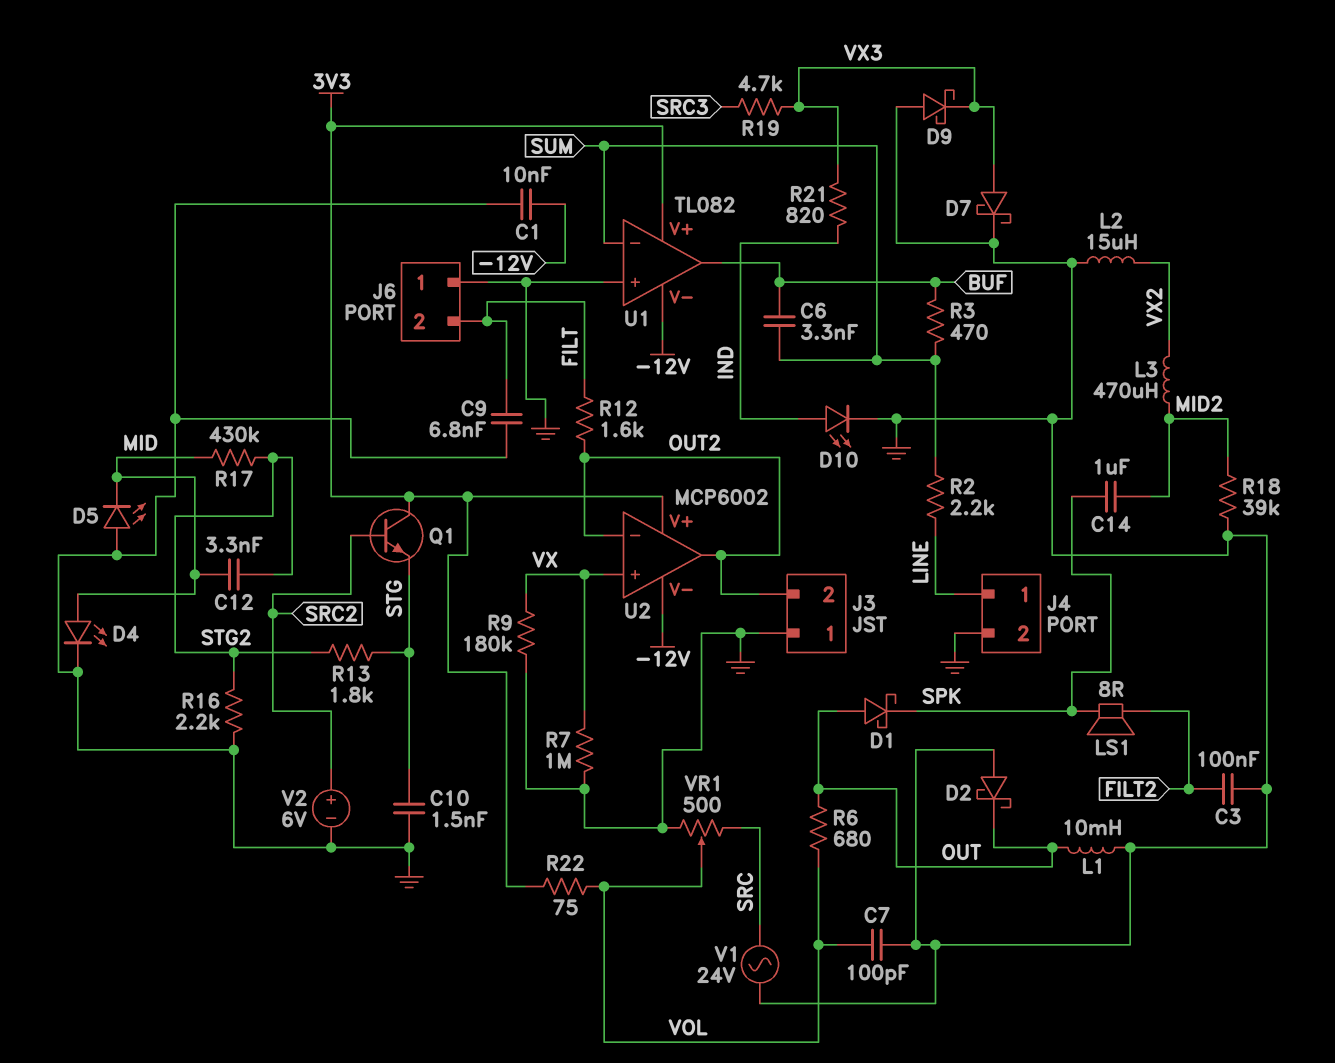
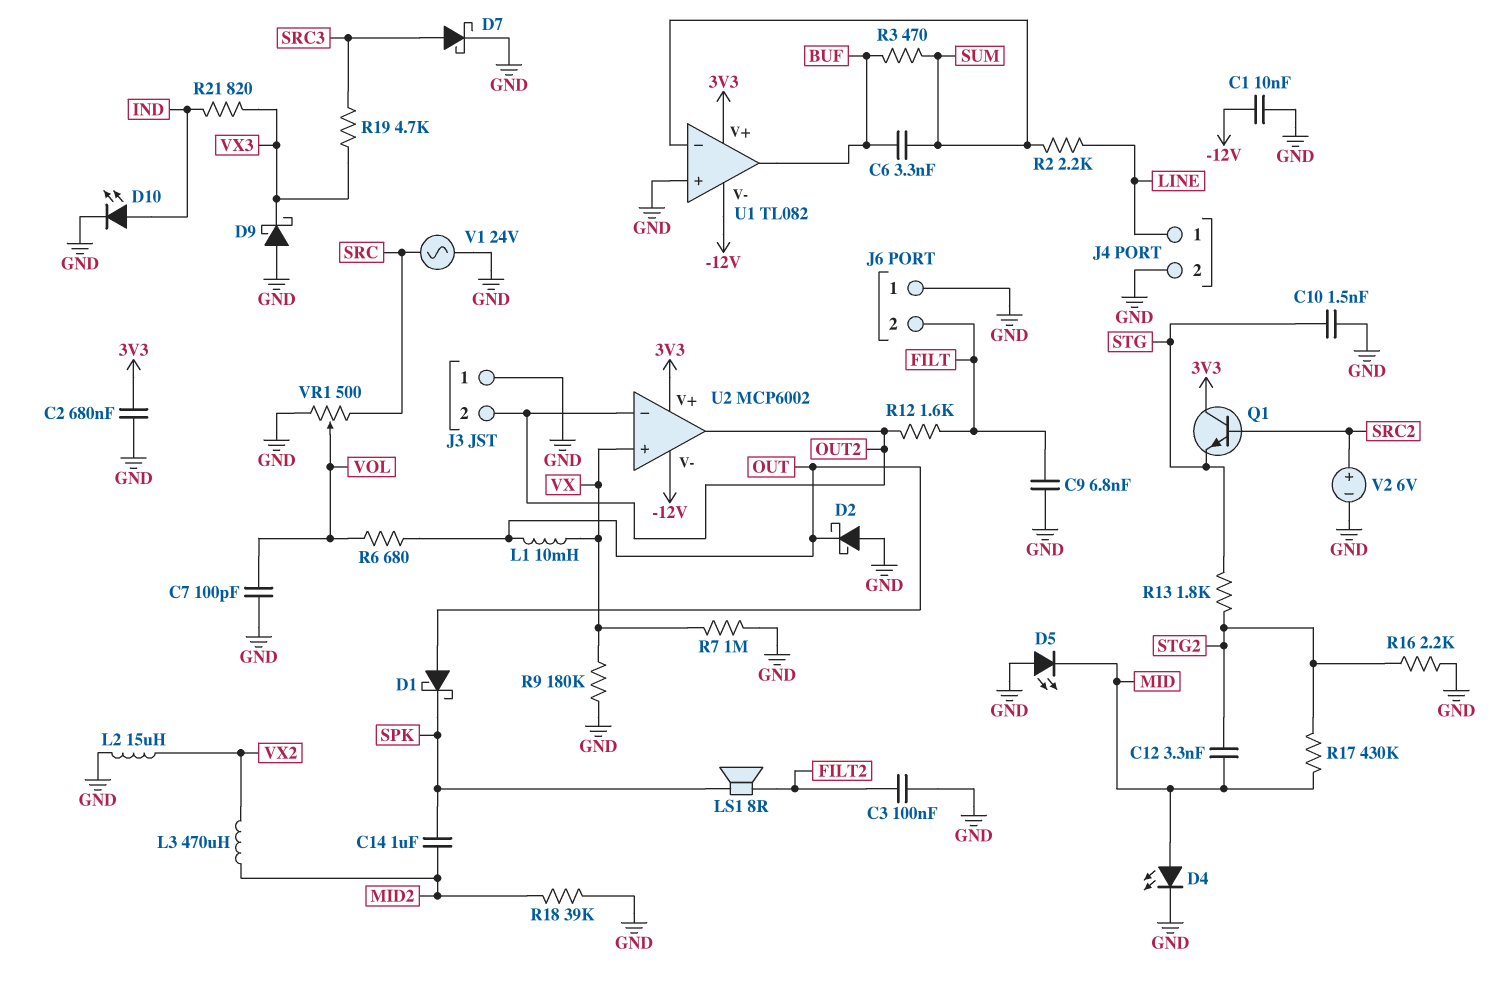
C2: none -> 680nF (3V3, GND)
D7: schottky (A VX3, K GND) -> schottky (A SRC3, K GND)
L1: 10mH (GND, OUT) -> 10mH (OUT, VX)
R22: 75 (3V3, VOL) -> none

